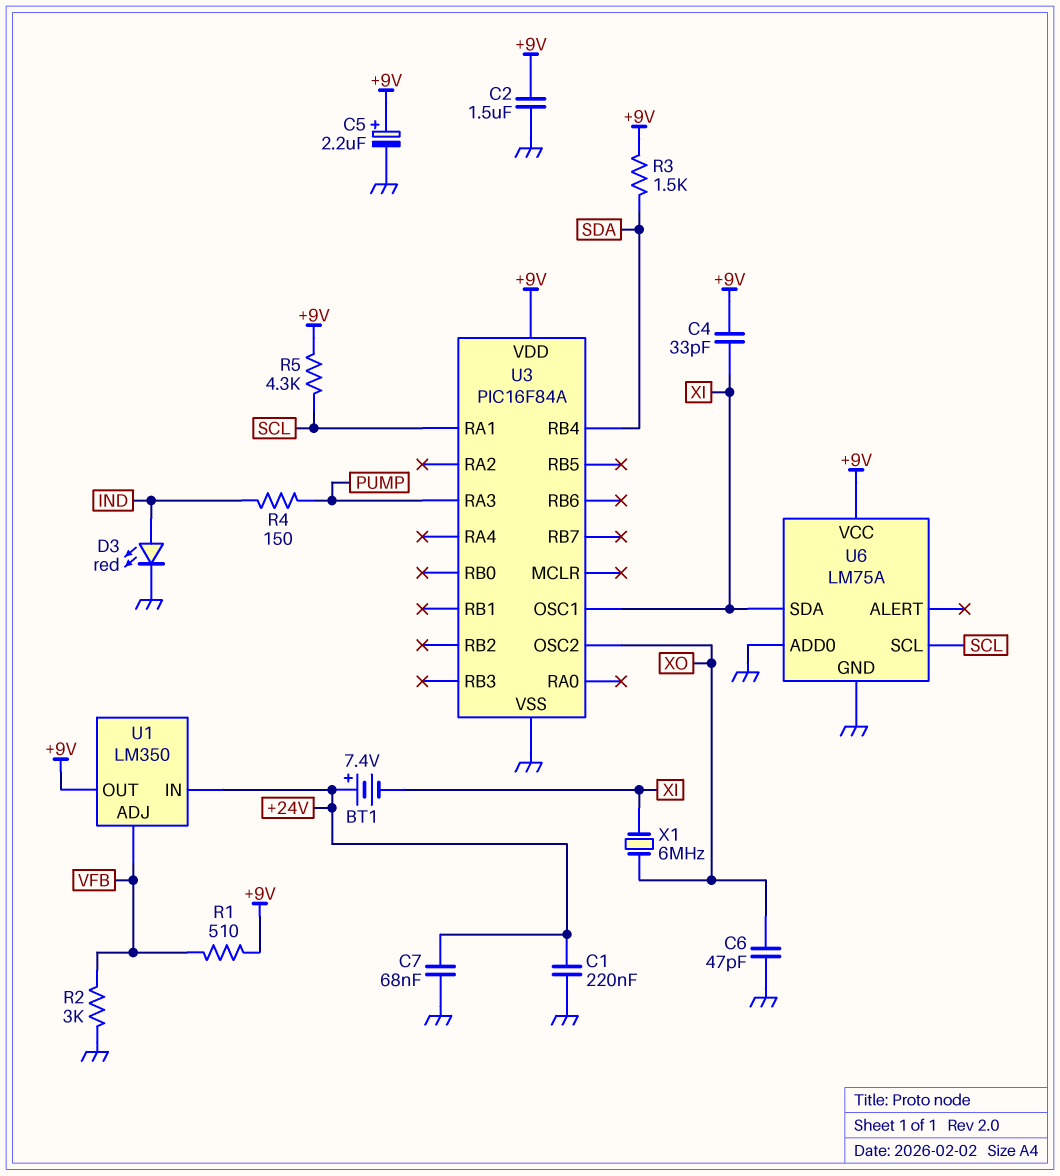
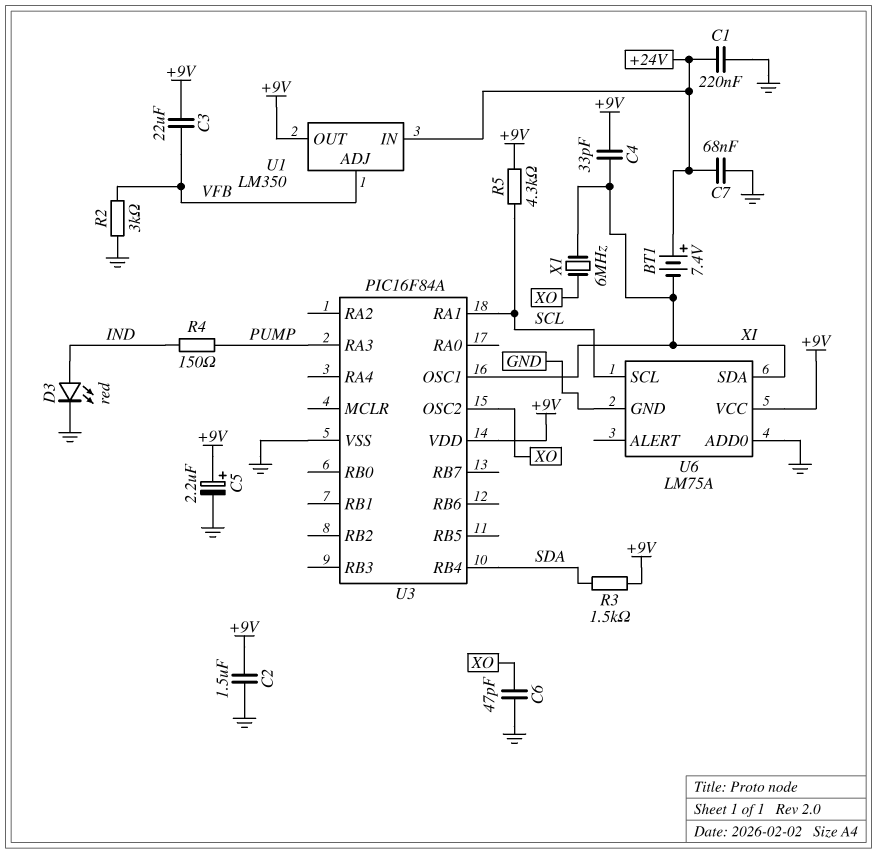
C3: none -> 22uF (+9V, VFB)
R1: 510 (+9V, VFB) -> none

